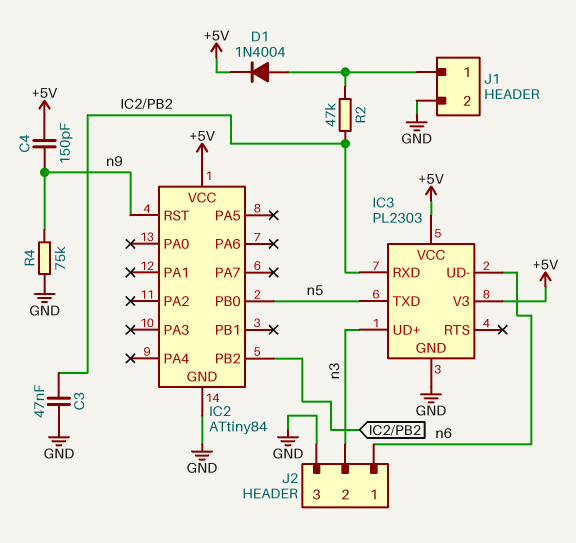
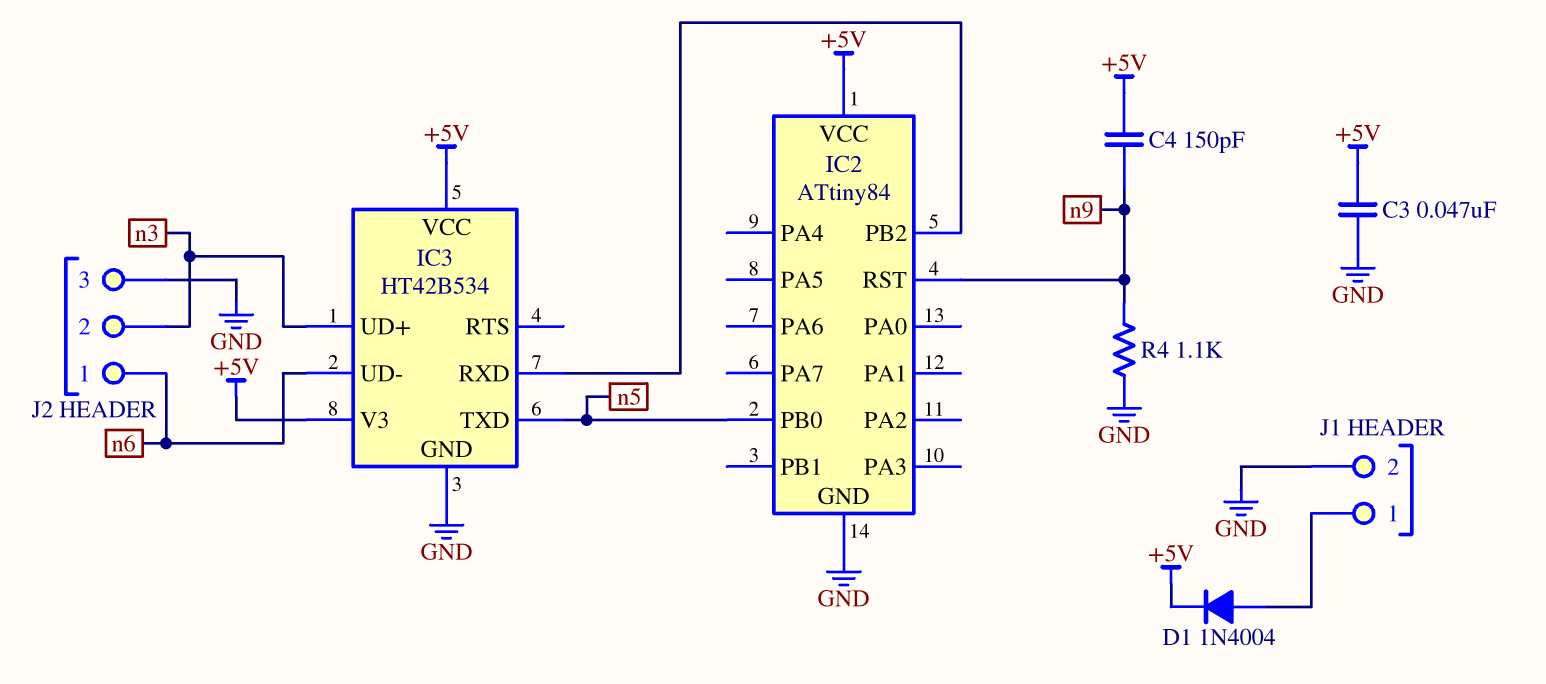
C3: 47nF (GND, IC2/PB2) -> 47nF (+5V, GND)
IC3: PL2303 -> HT42B534
R2: 47k (IC2/PB2, J1/1) -> none
R4: 75k (GND, n9) -> 1.1k (GND, n9)

